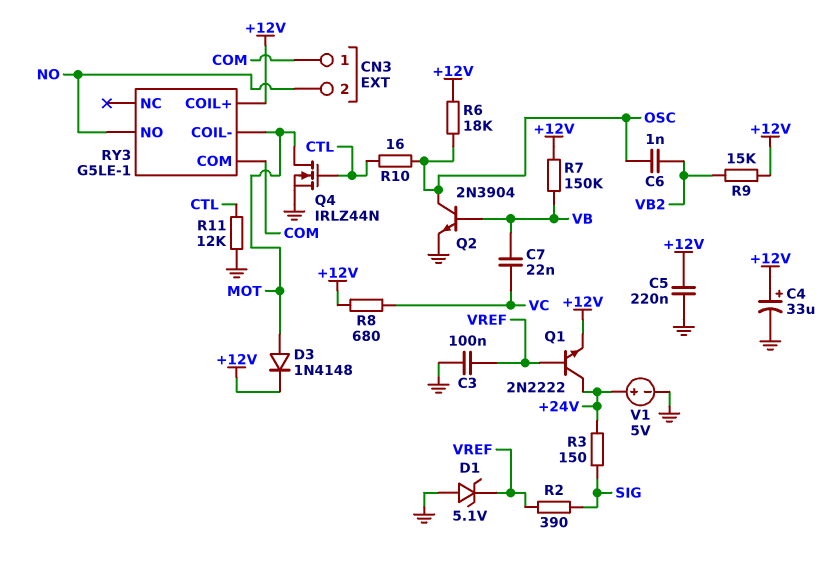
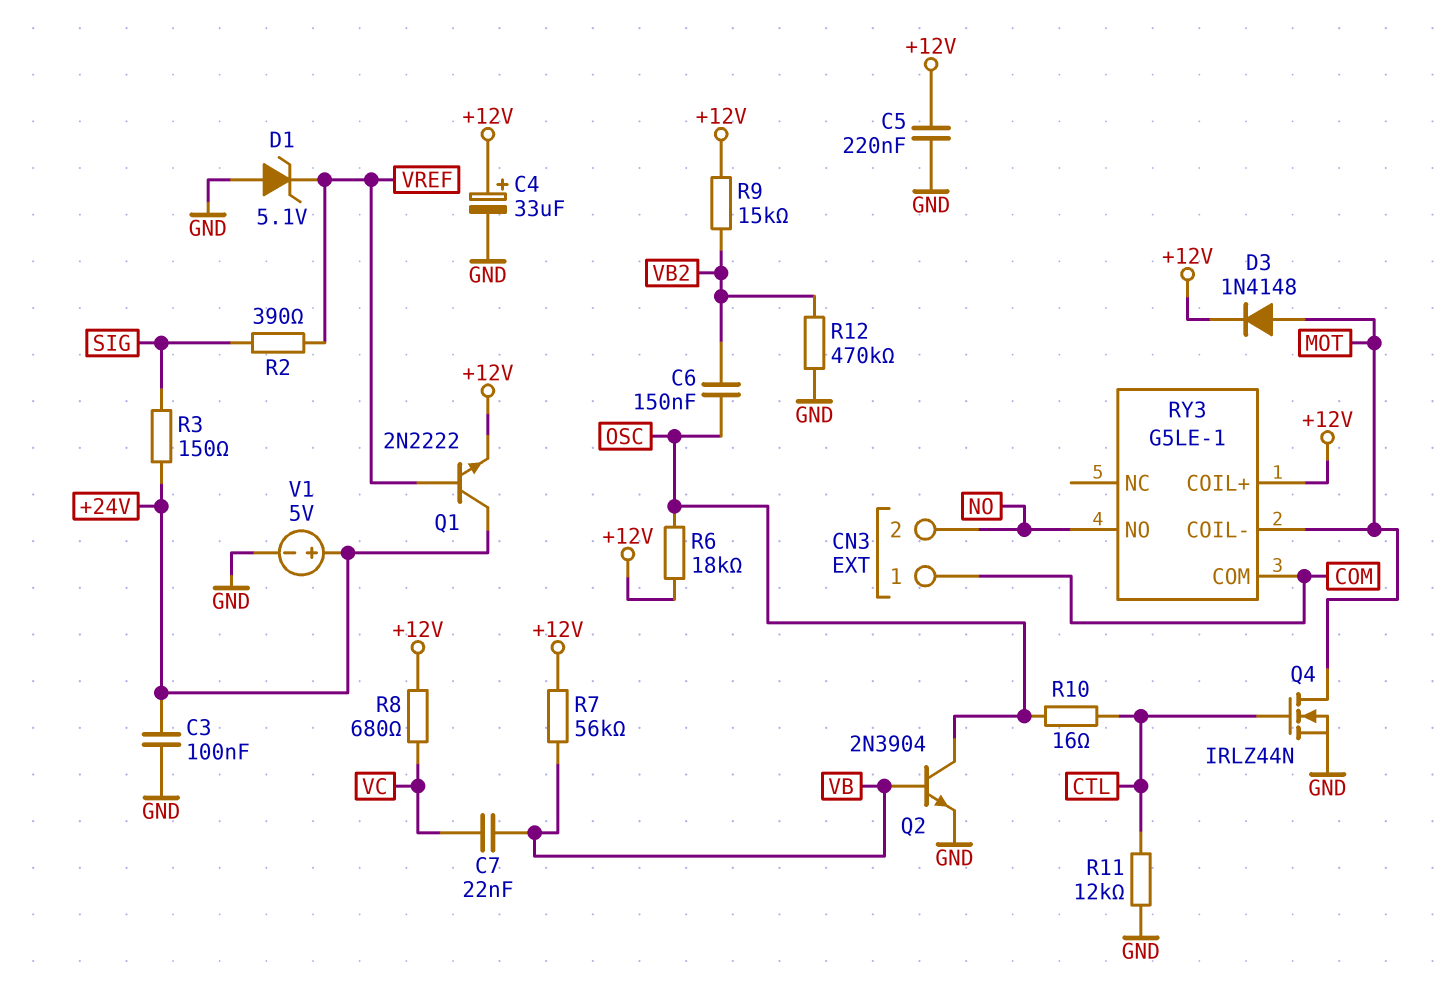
C3: 100nF (GND, VREF) -> 100nF (+24V, GND)
C6: 1nF (OSC, VB2) -> 150nF (OSC, VB2)
R7: 150k (+12V, VB) -> 56k (+12V, VB)
R12: none -> 470k (GND, VB2)

